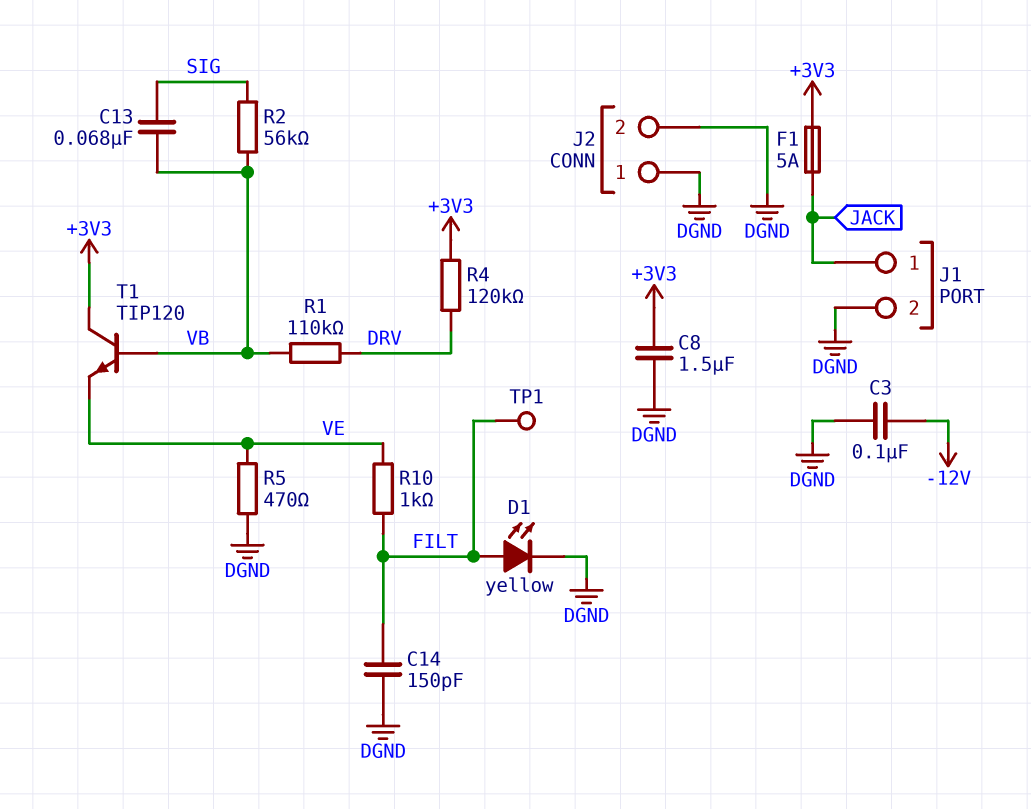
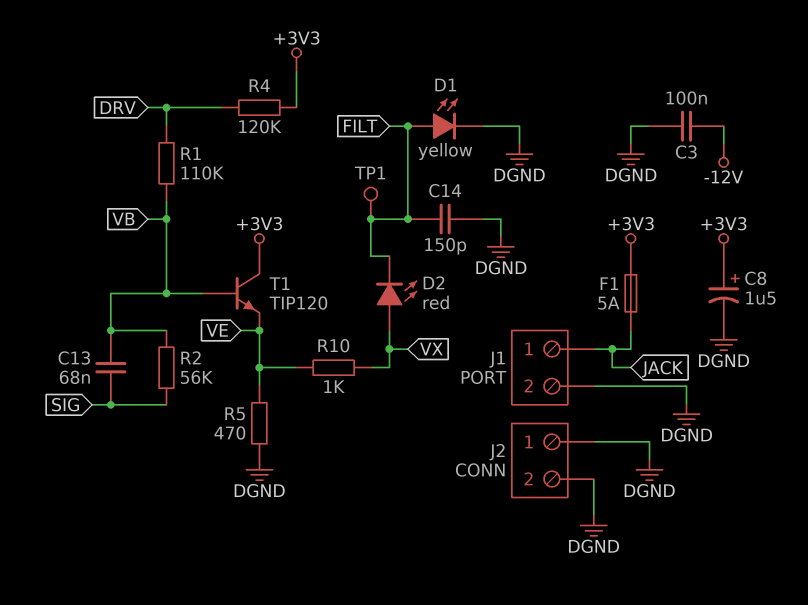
C8: 1.5uF (+3V3, DGND) -> 1.5uF (plus +3V3, minus DGND)
D2: none -> LED red (A VX, K FILT)
R10: 1k (FILT, VE) -> 1k (VE, VX)

